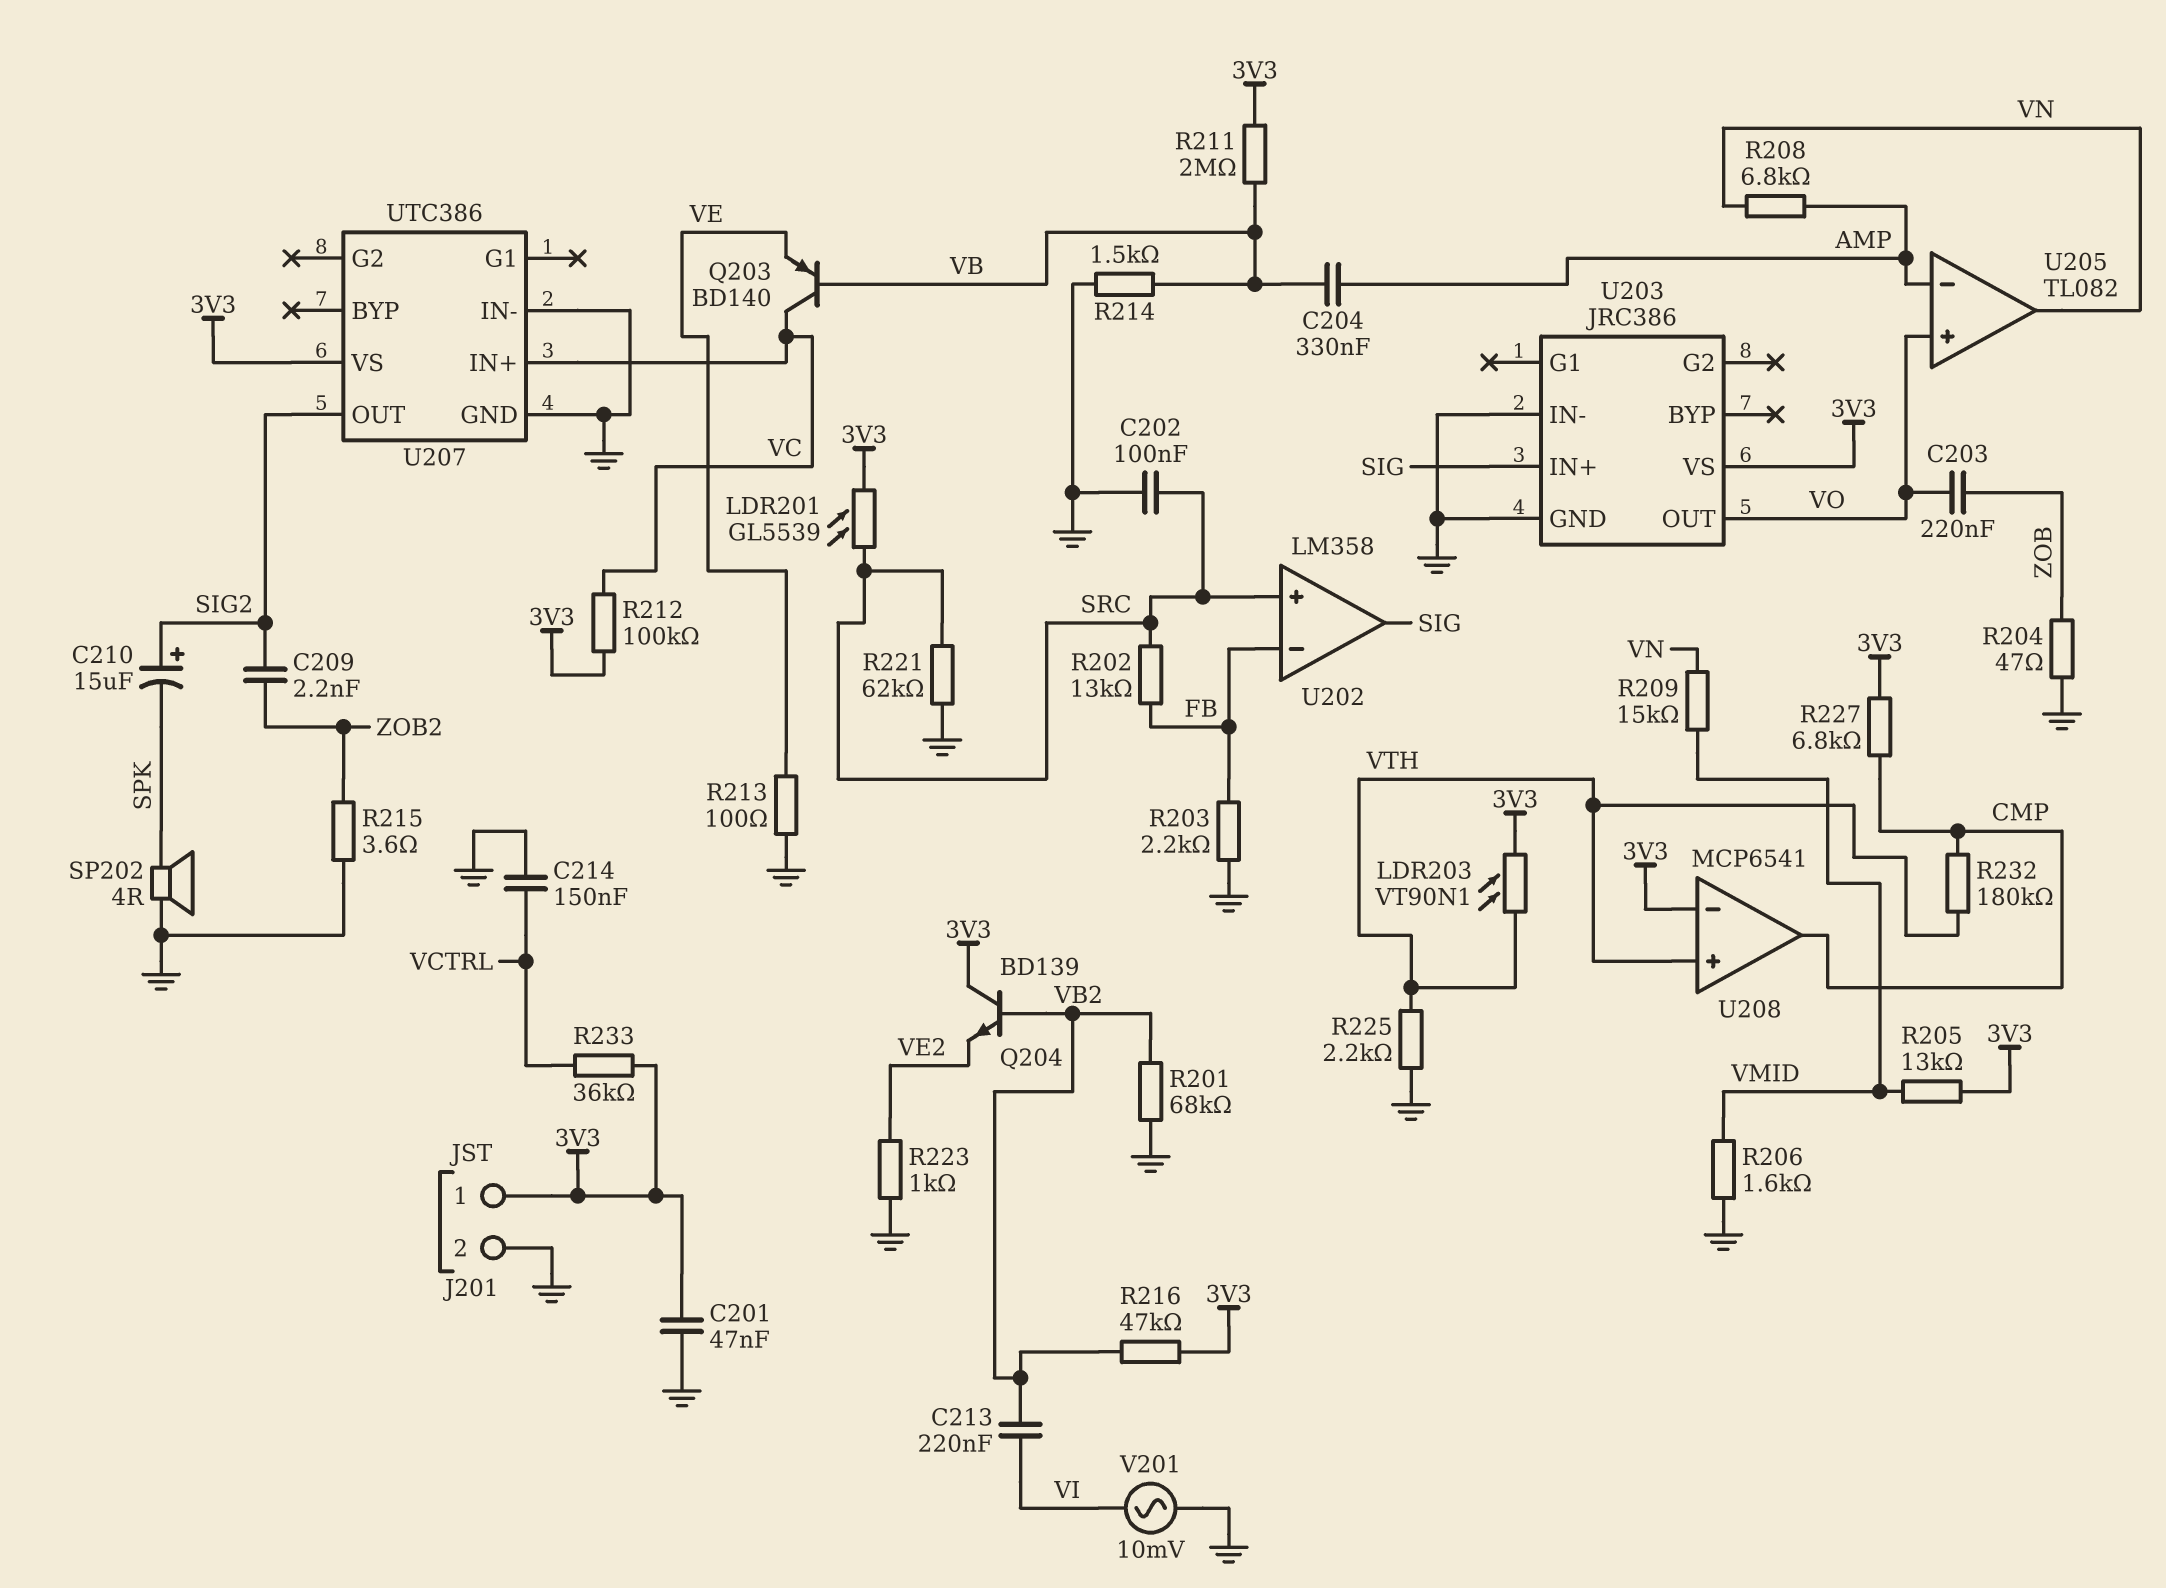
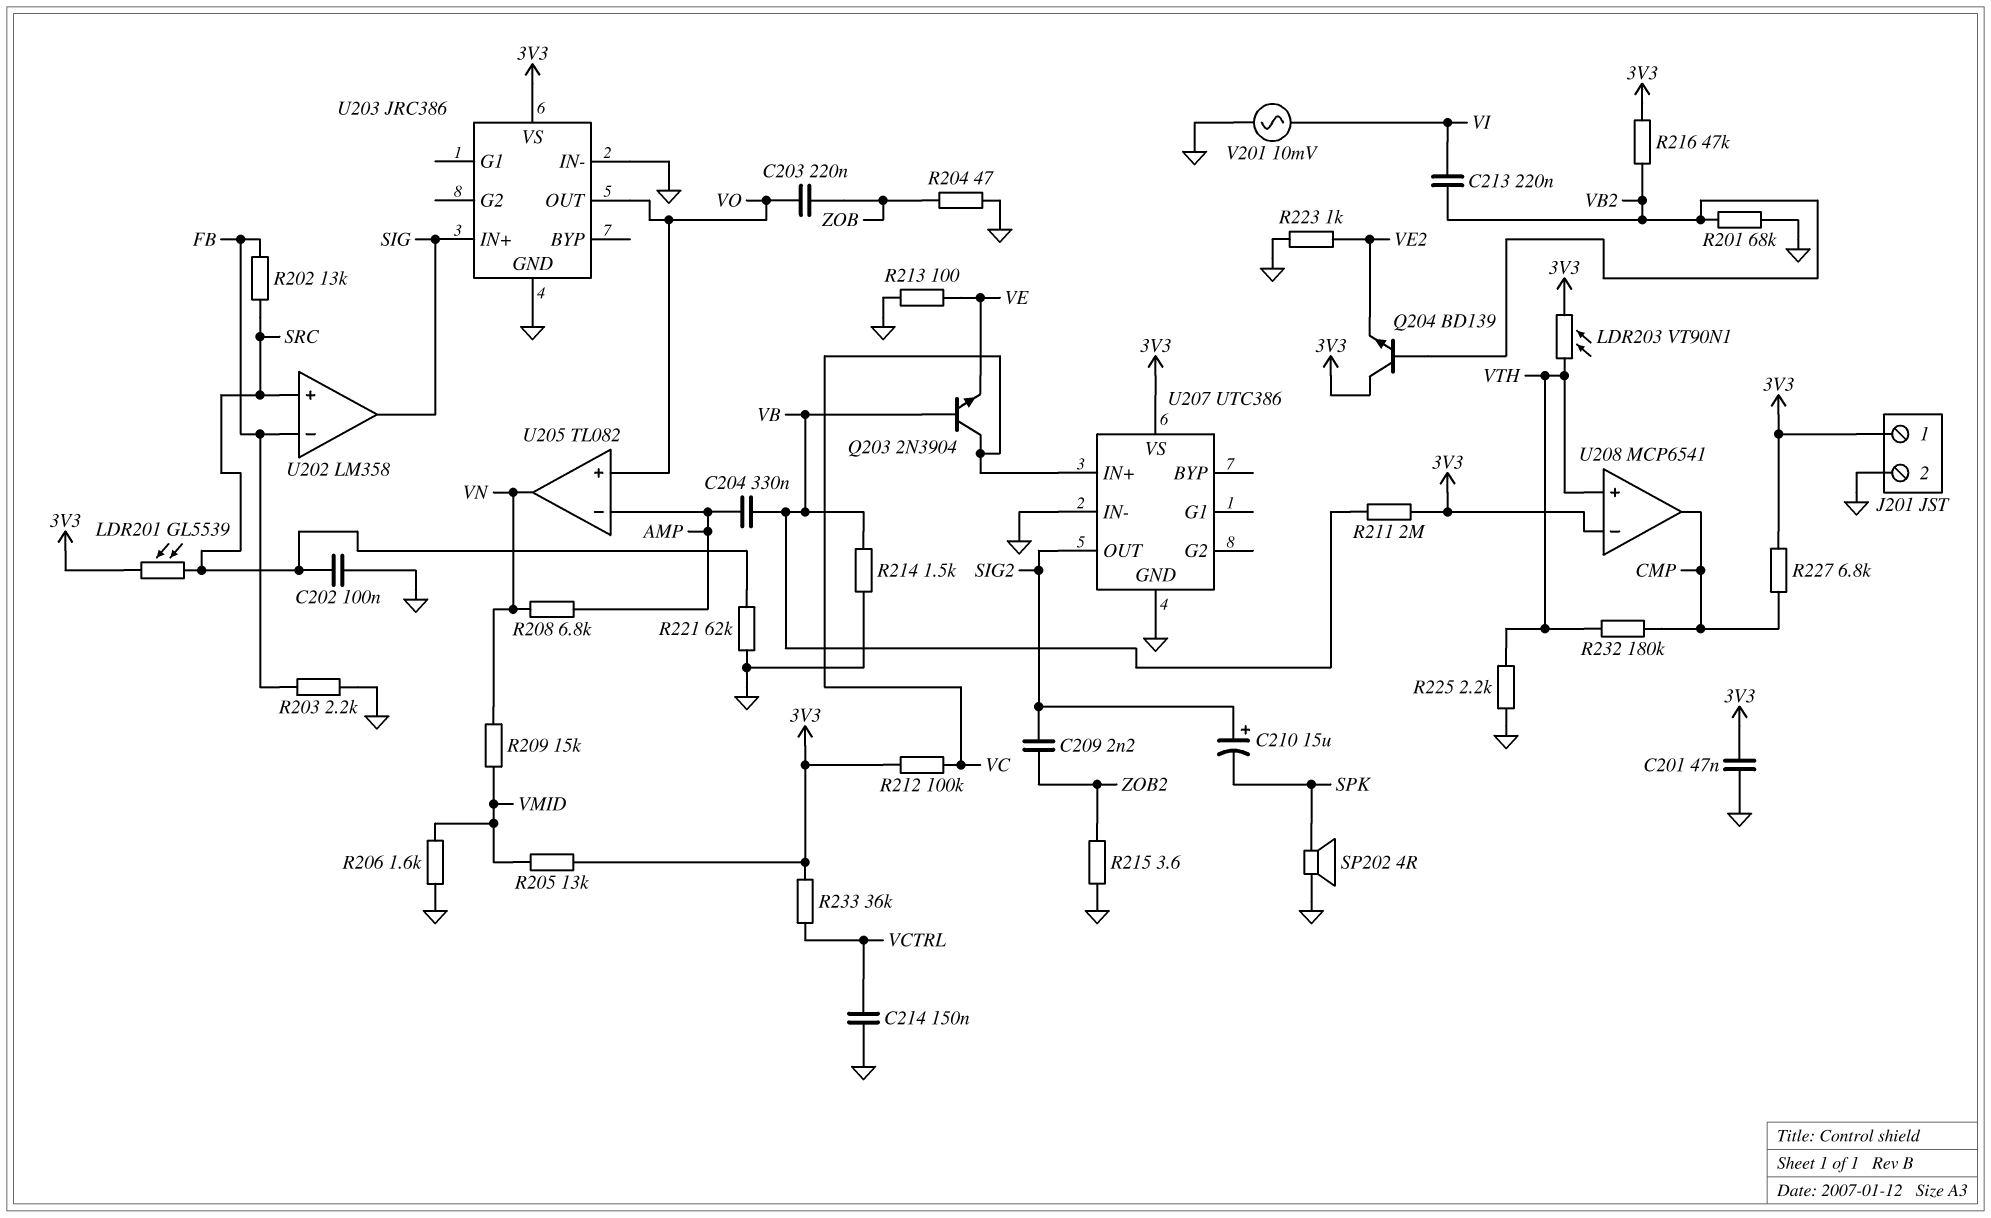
Q203: PNP BD140 (B VB, C VC, E VE) -> NPN 2N3904 (B VB, C VC, E VE)

